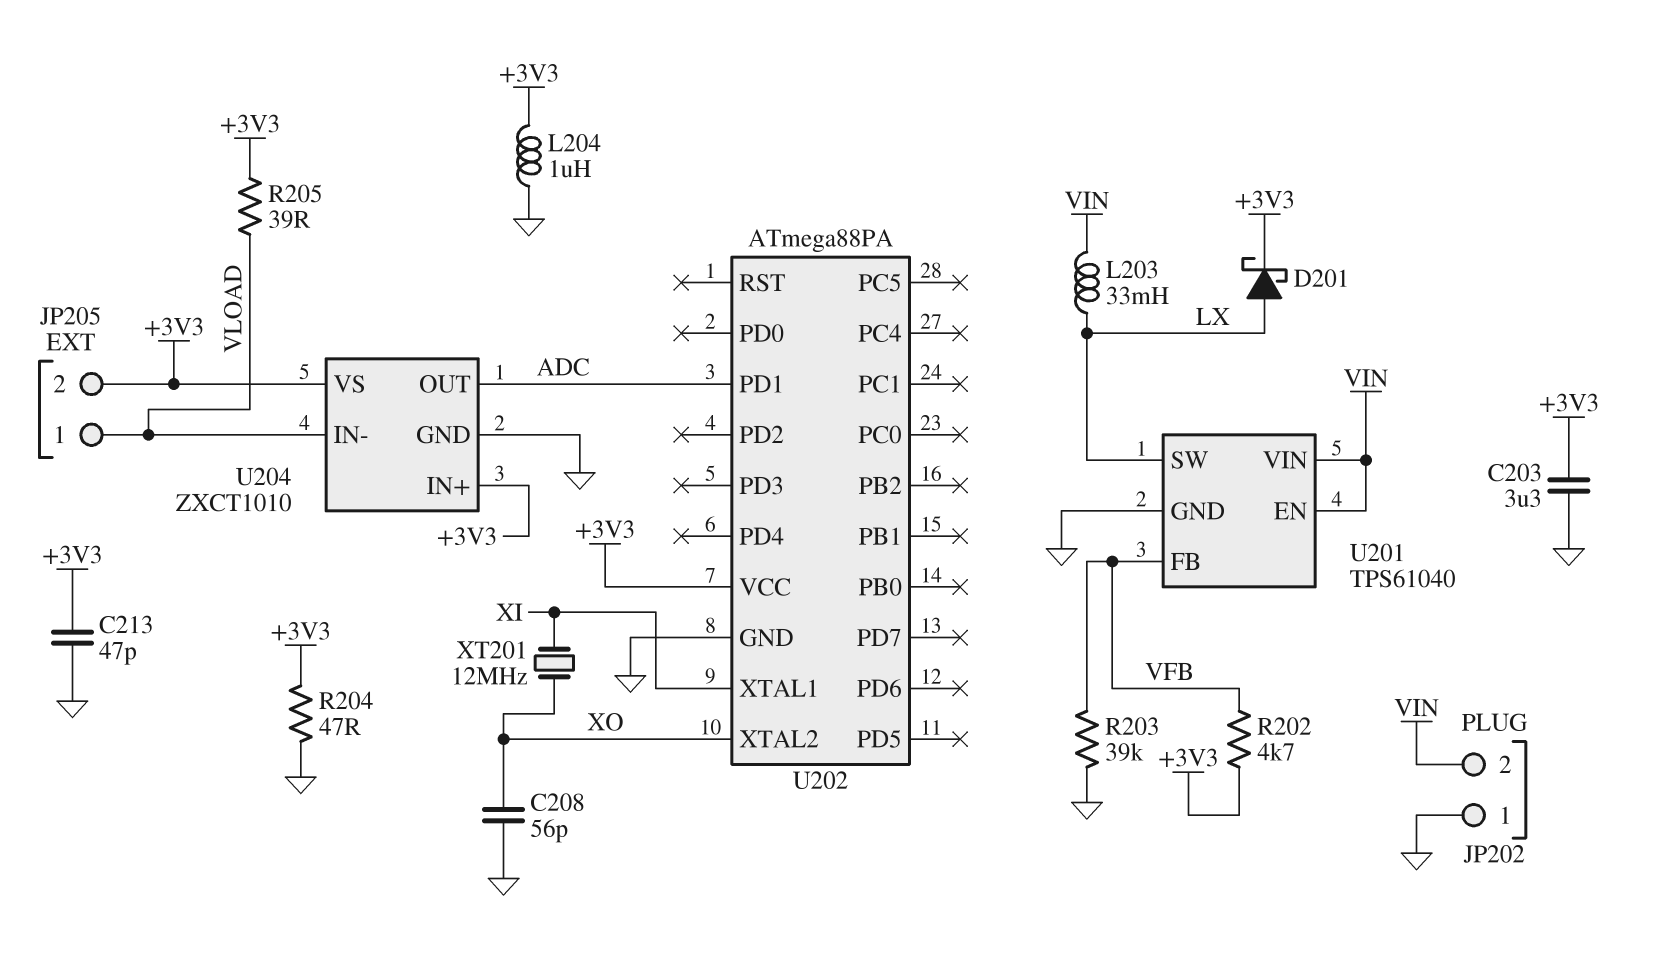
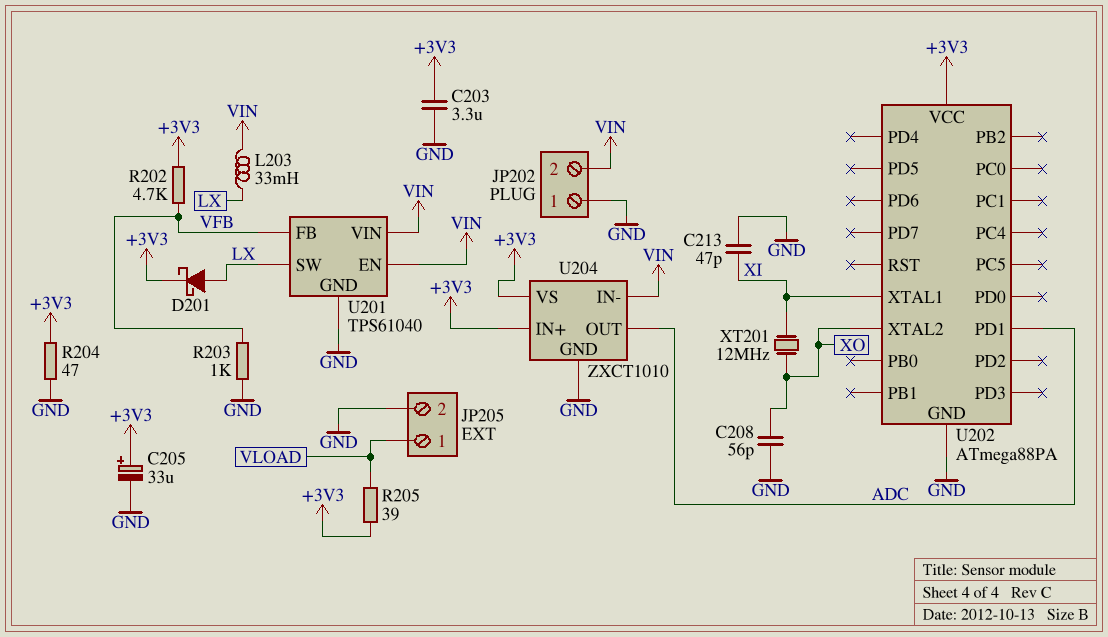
C205: none -> 33uF (plus +3V3, minus GND)
C213: 47pF (+3V3, GND) -> 47pF (GND, XI)
JP205 pin 2: +3V3 -> GND
L204: 1uH (+3V3, GND) -> none
R203: 39k (GND, VFB) -> 1k (GND, VFB)
U204 pin IN-: VLOAD -> VIN

